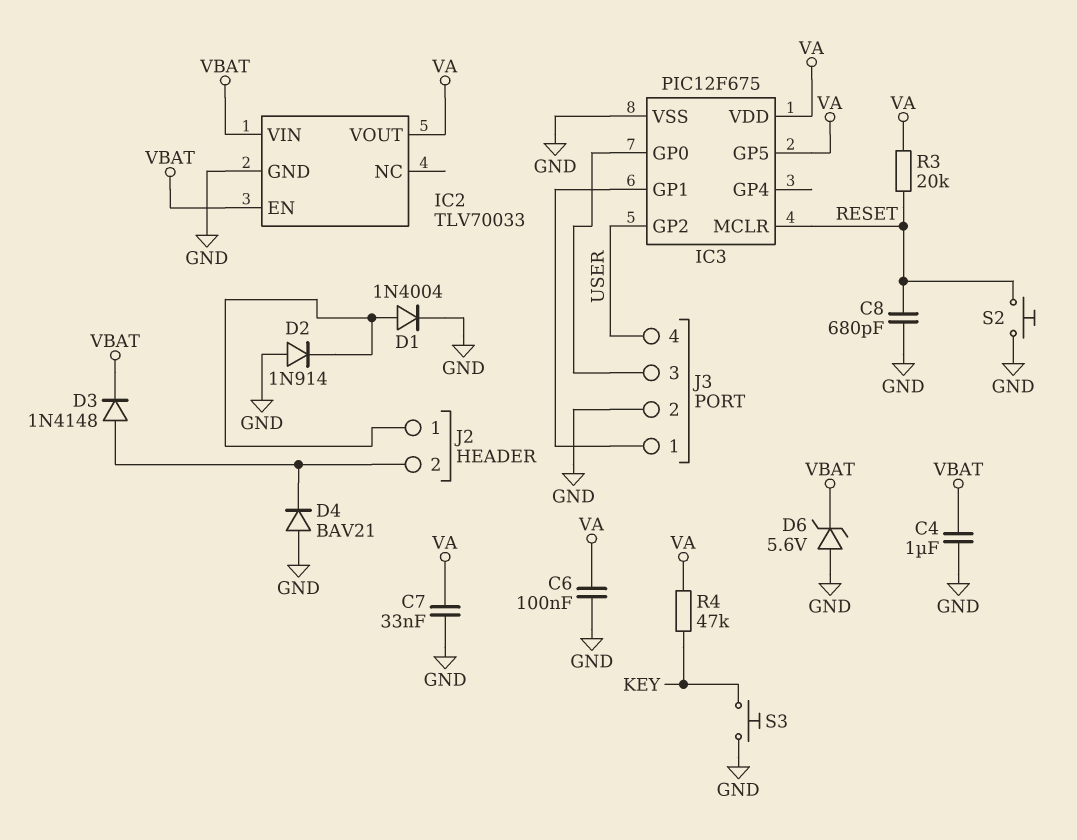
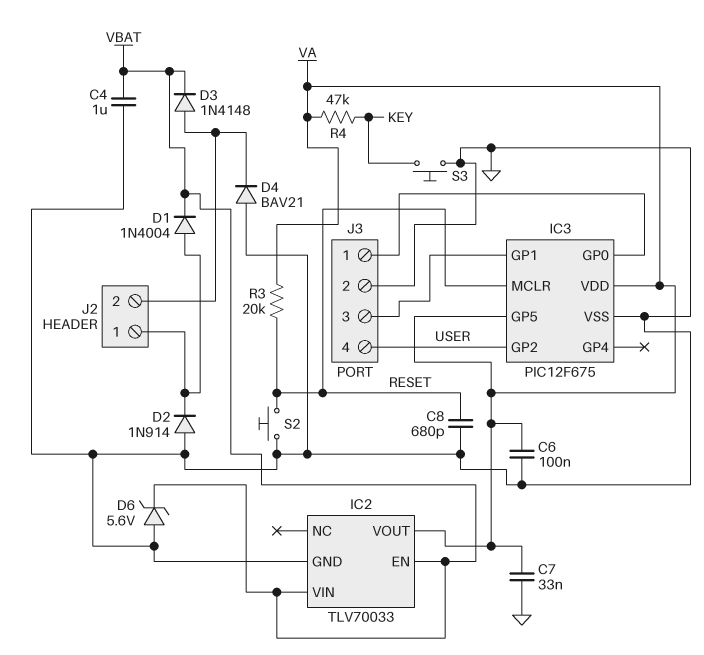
D1: diode 1N4004 (A J2/1, K GND) -> diode 1N4004 (A J2/1, K VBAT)
J3 pin 1: IC3/GP1 -> IC3/GP0
J3 pin 3: IC3/GP0 -> IC3/GP1

